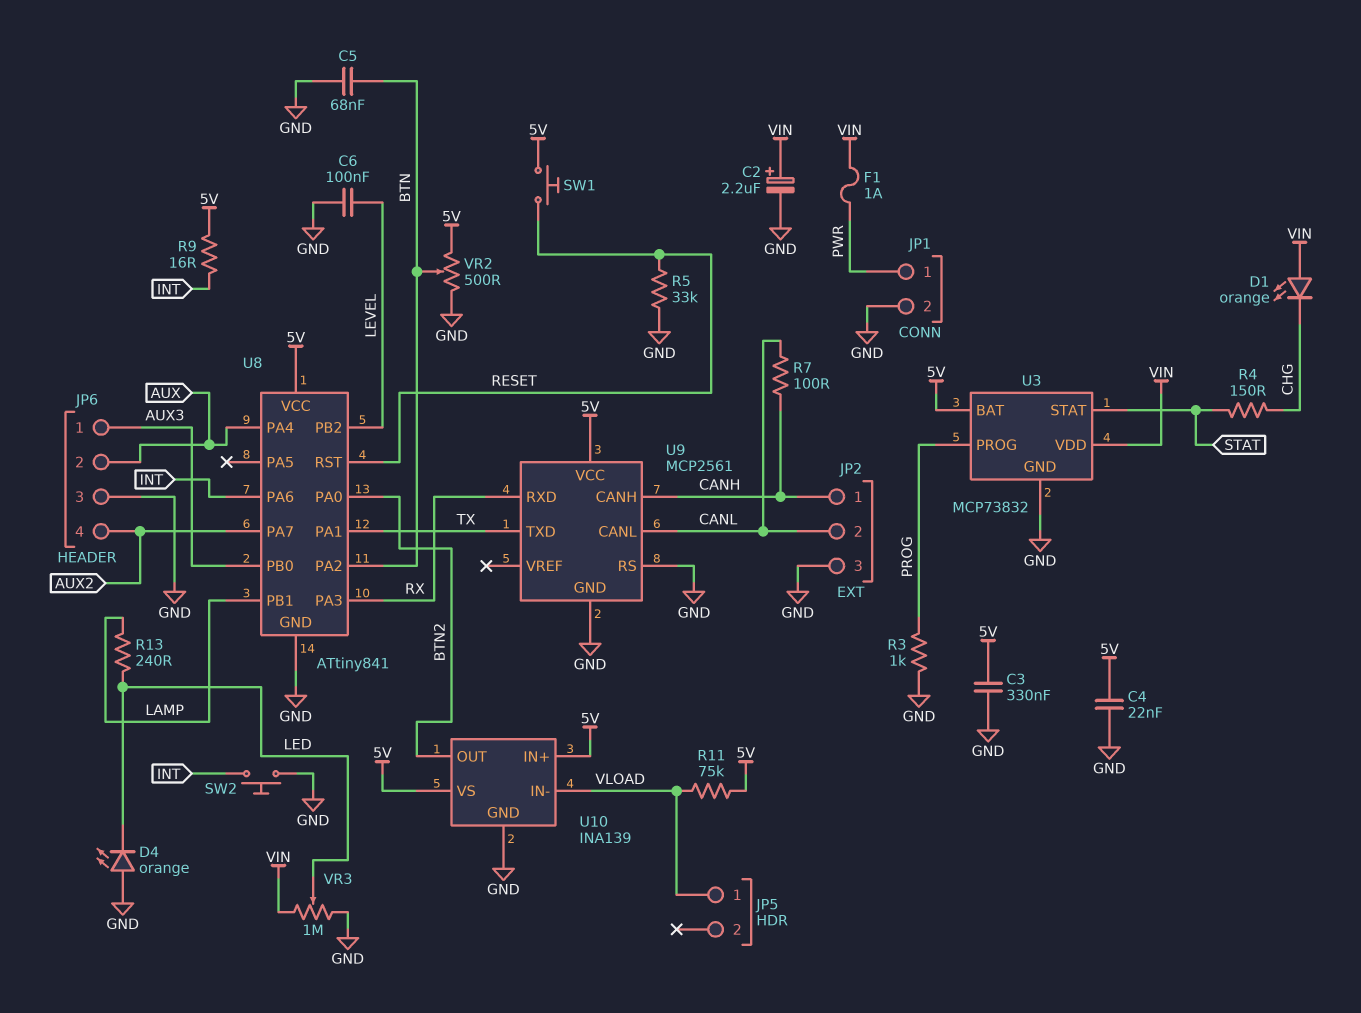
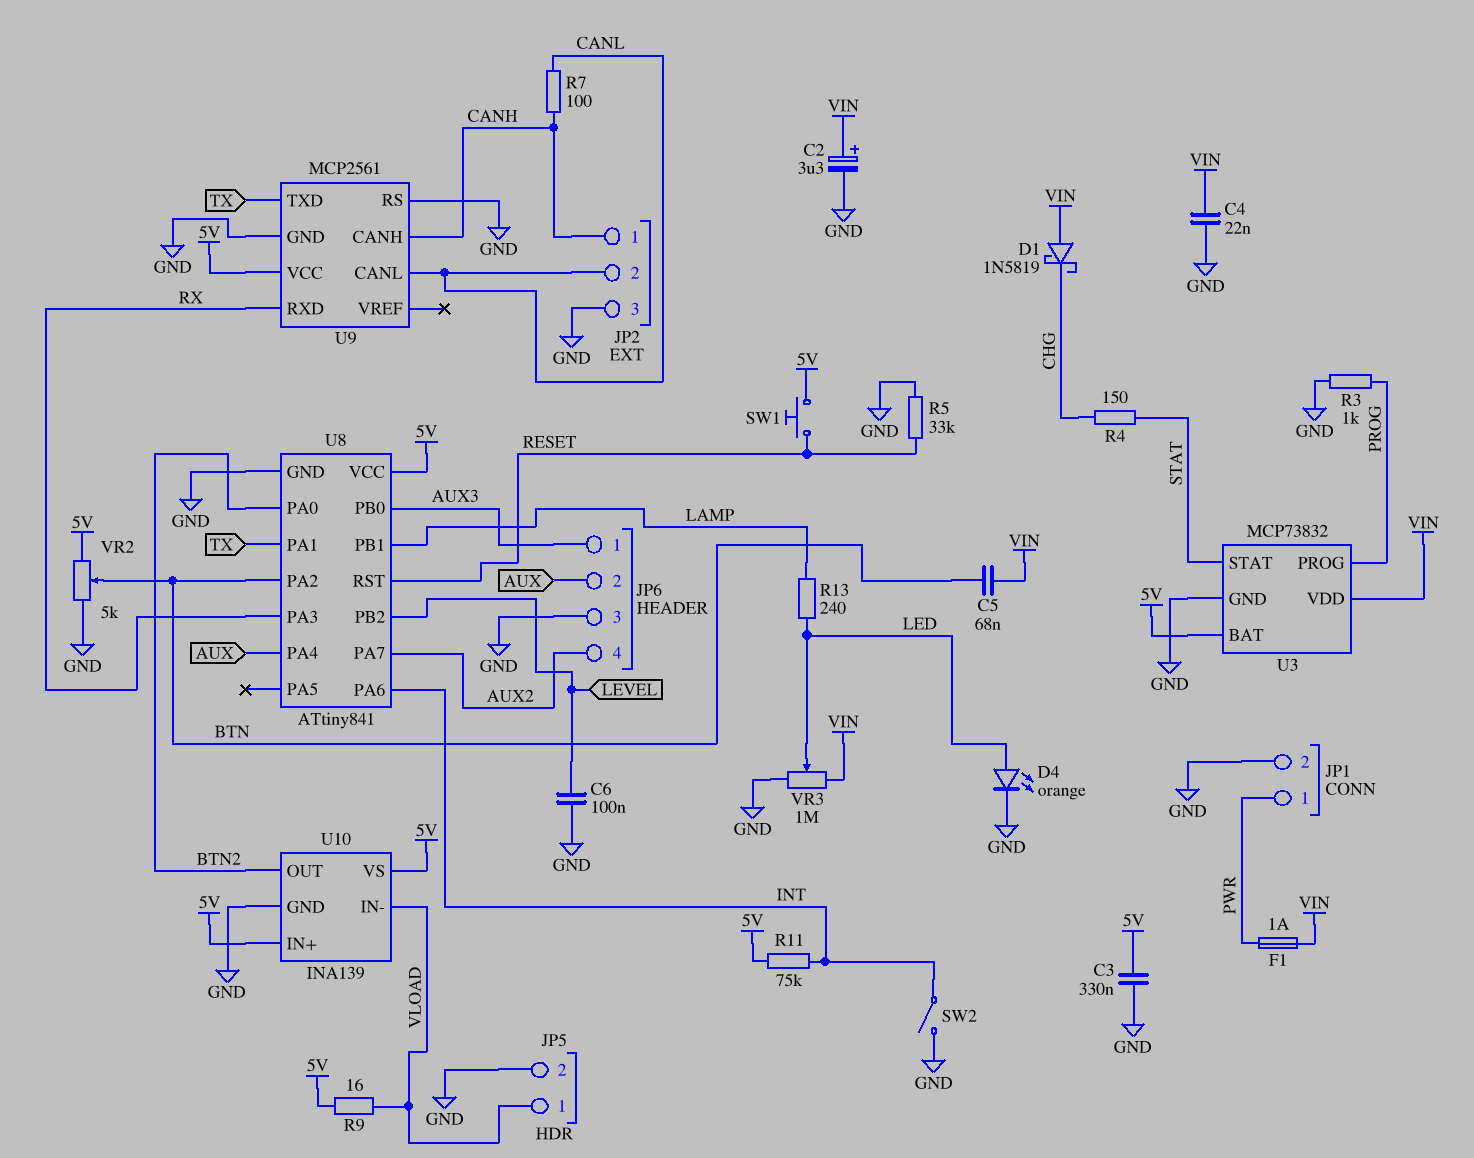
C2: 2.2uF (plus VIN, minus GND) -> 3.3uF (plus VIN, minus GND)
C4: 22nF (5V, GND) -> 22nF (GND, VIN)
C5: 68nF (BTN, GND) -> 68nF (BTN, VIN)
D1: LED orange (A VIN, K CHG) -> schottky 1N5819 (A VIN, K CHG)
D4: LED orange (A GND, K LED) -> LED orange (A LED, K GND)
JP5 pin 2: none -> GND
R9: 16 (5V, INT) -> 16 (5V, VLOAD)
R11: 75k (5V, VLOAD) -> 75k (5V, INT)
SW2: button (GND, INT) -> switch (GND, INT)
VR2: 500 (5V, GND, wiper BTN) -> 5k (5V, GND, wiper BTN)

